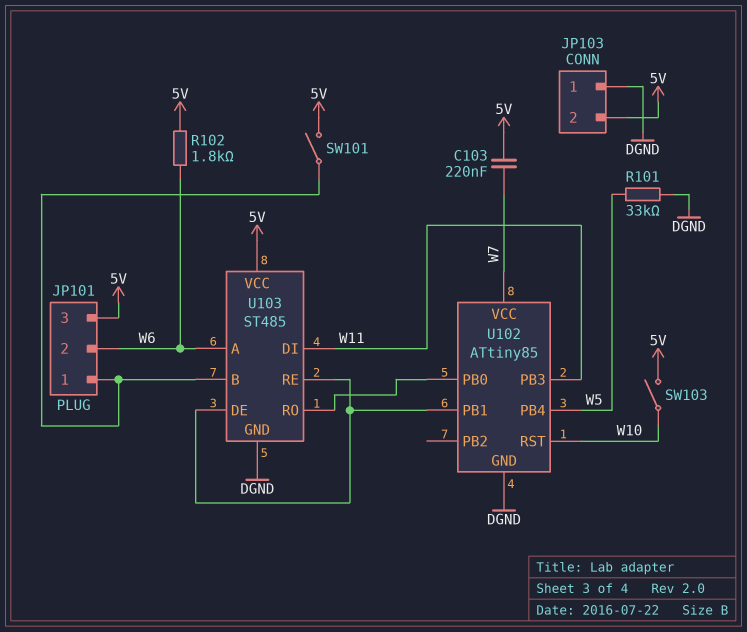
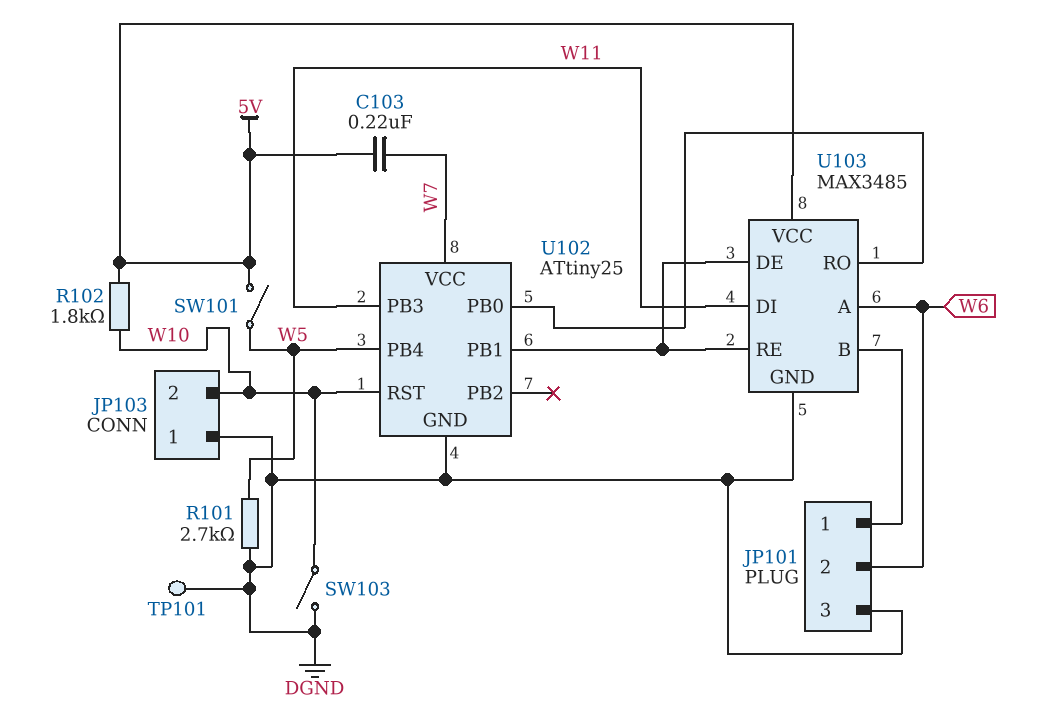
JP101 pin 3: 5V -> DGND
JP103 pin 2: 5V -> W10
R101: 33k (DGND, W5) -> 2.7k (DGND, W5)
R102: 1.8k (5V, W6) -> 1.8k (5V, W10)
SW101: switch (5V, JP101/1) -> switch (5V, W5)
SW103: switch (5V, W10) -> switch (DGND, W10)
TP101: none -> test point (DGND)
U102: ATtiny85 -> ATtiny25
U103: ST485 -> MAX3485

